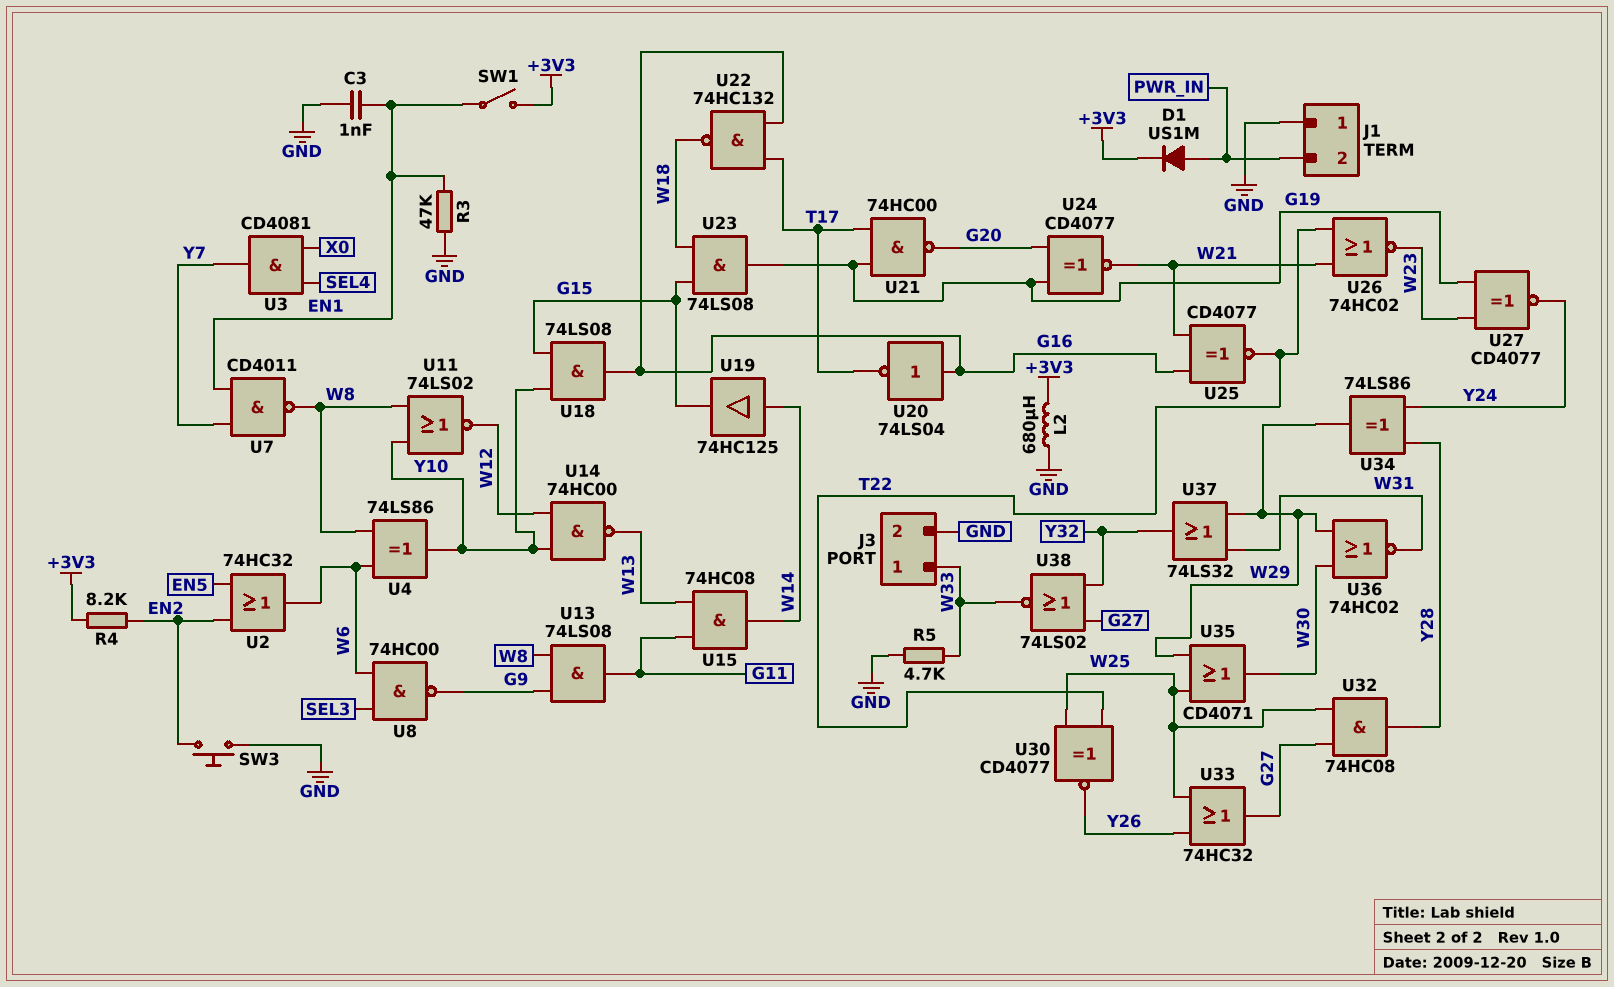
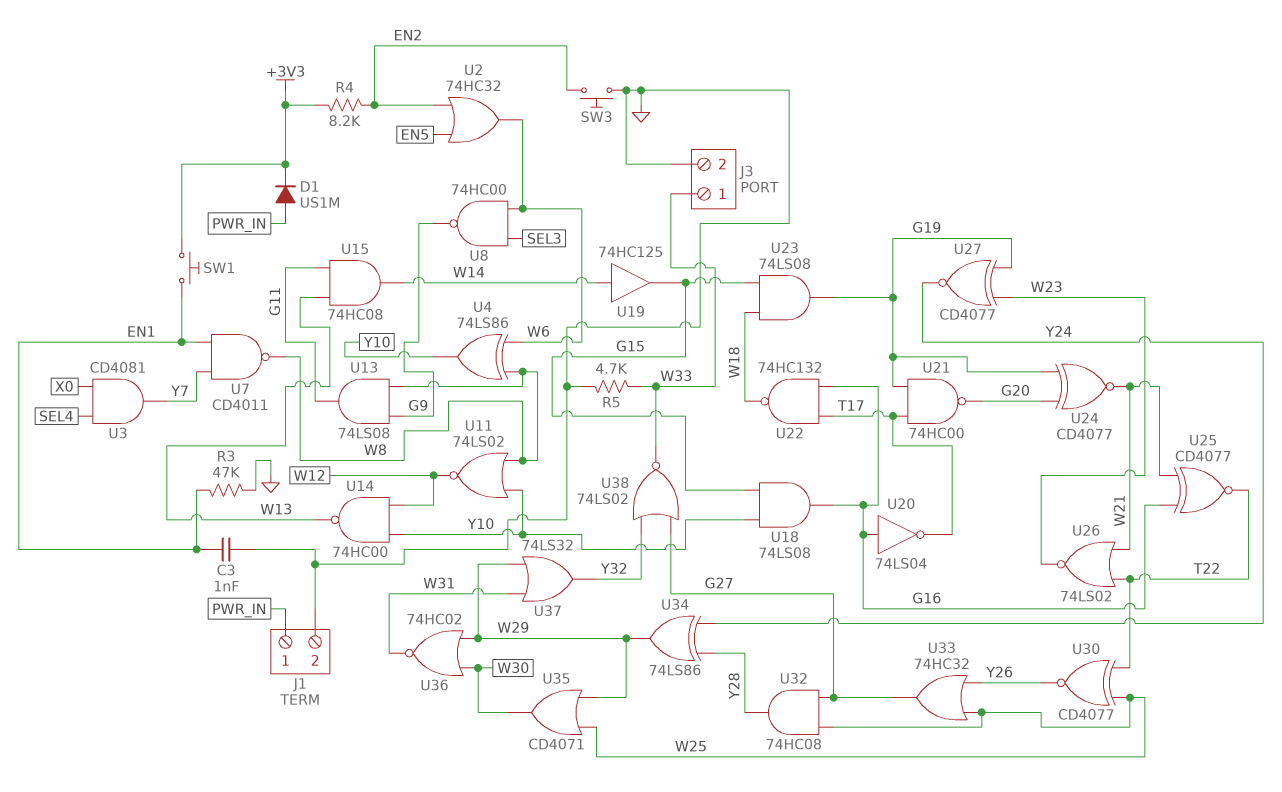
J1 pin 1: GND -> PWR_IN
J1 pin 2: PWR_IN -> GND
L2: 680uH (+3V3, GND) -> none
SW1: switch (+3V3, EN1) -> button (+3V3, EN1)
U26: NOR 74HC02 (in T22, in W21, out W23) -> NOR 74LS02 (in T22, in W21, out W23)

